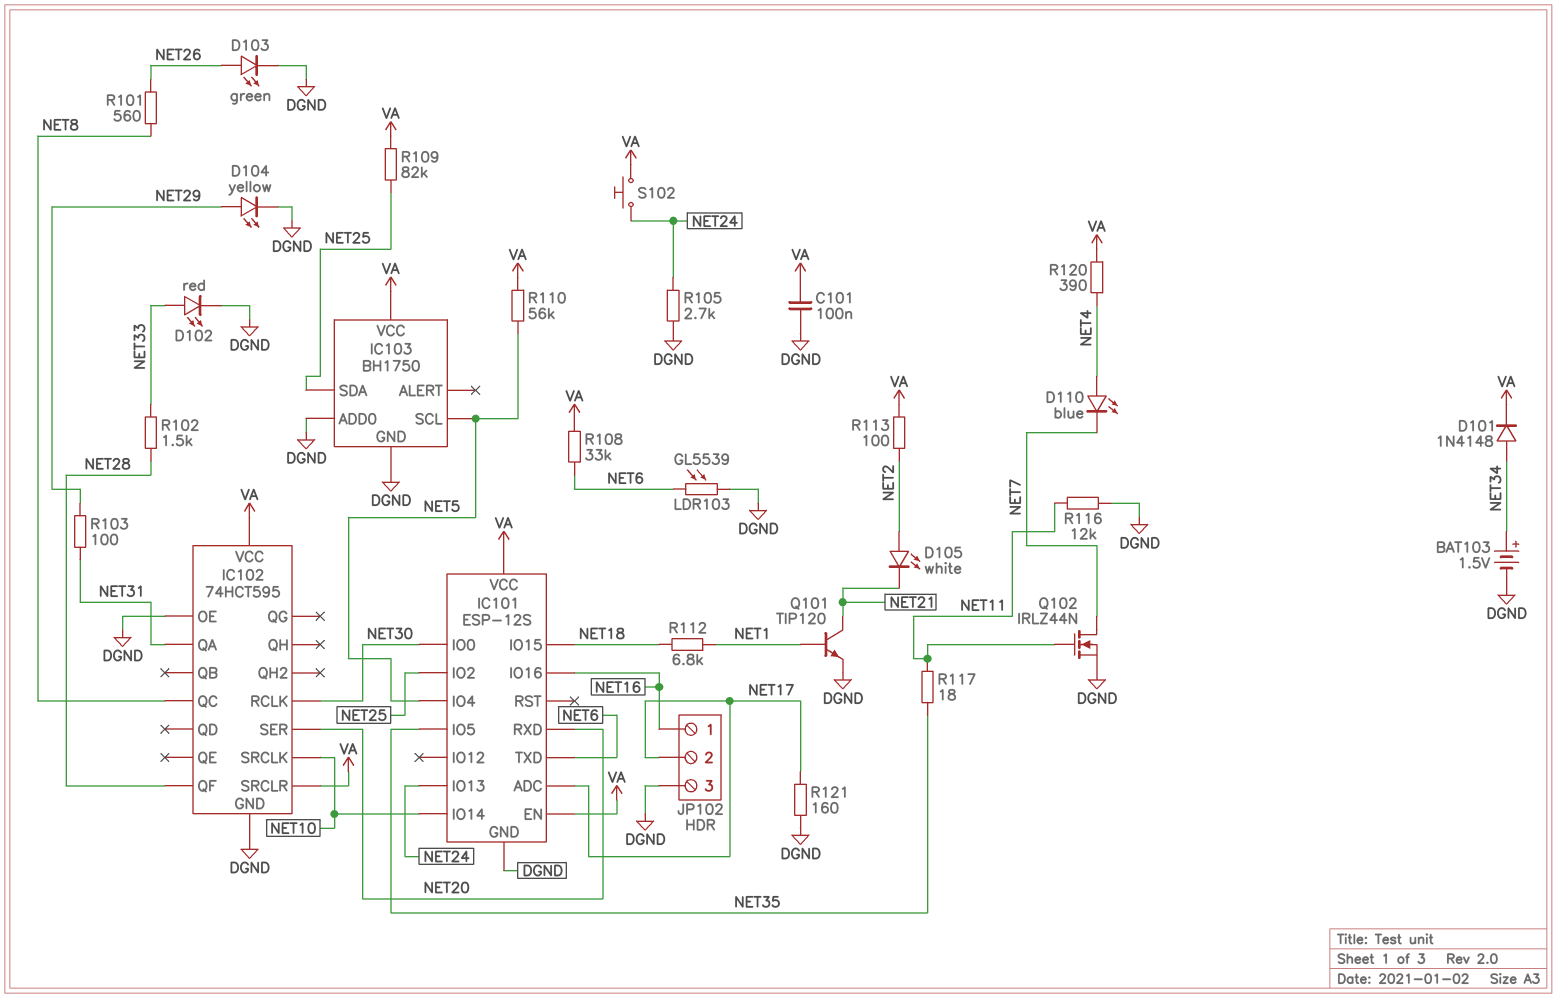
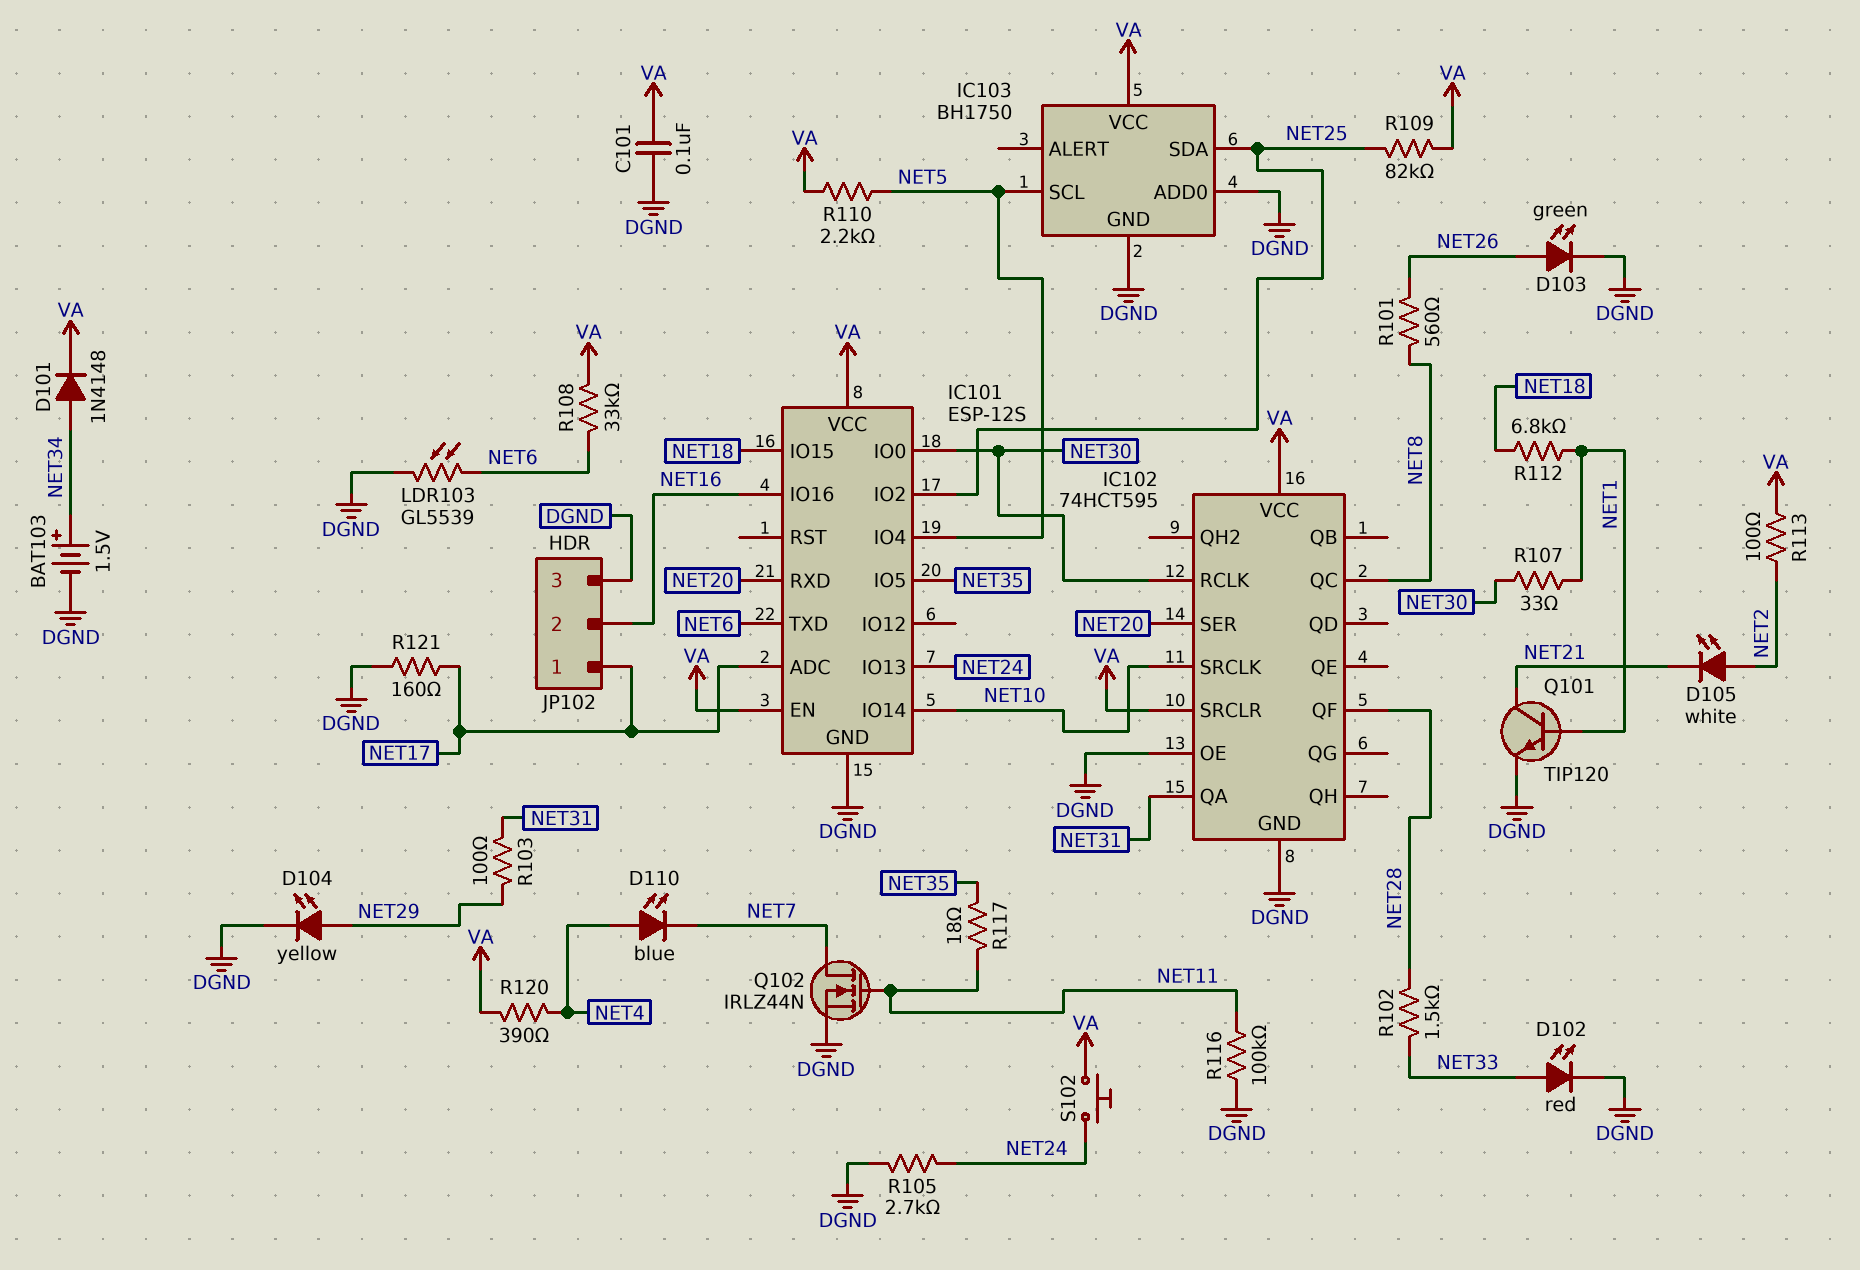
JP102 pin 1: NET16 -> NET17
JP102 pin 2: NET17 -> NET16
R107: none -> 33 (NET1, NET30)
R110: 56k (NET5, VA) -> 2.2k (NET5, VA)
R116: 12k (DGND, NET11) -> 100k (DGND, NET11)

